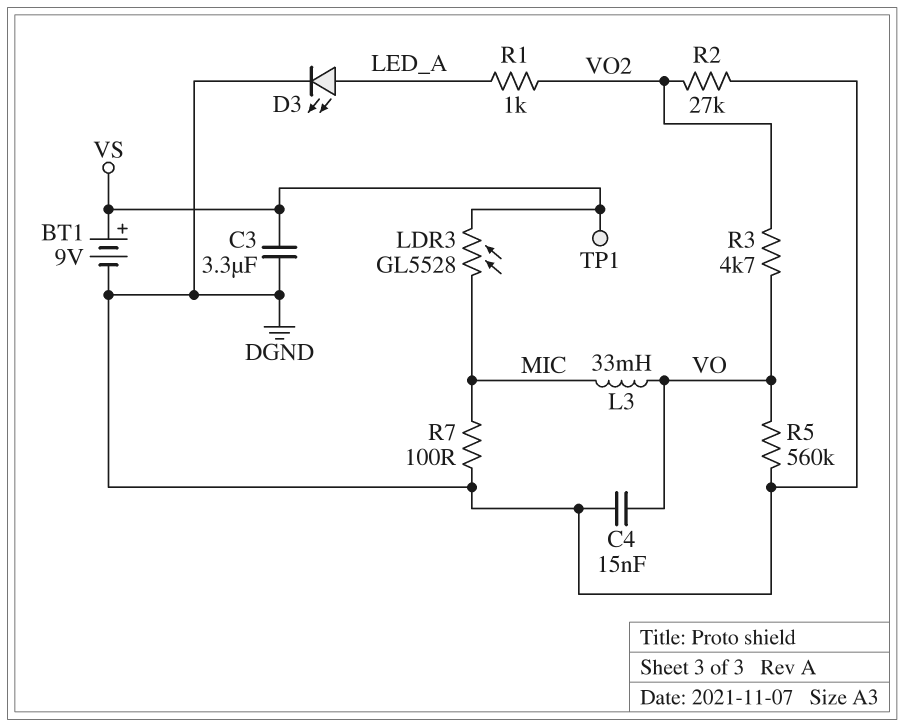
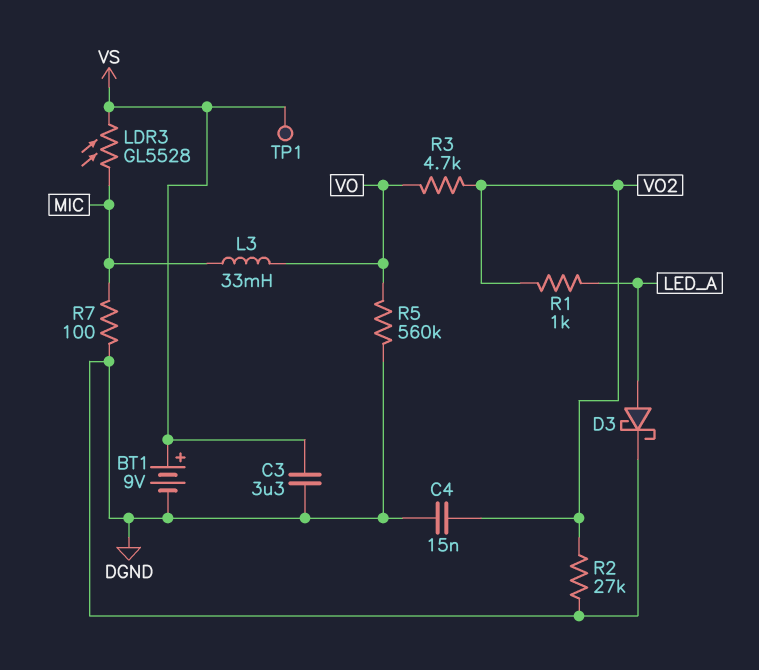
C4: 15nF (DGND, VO) -> 15nF (DGND, VO2)
D3: LED (A LED_A, K DGND) -> schottky (A LED_A, K DGND)

